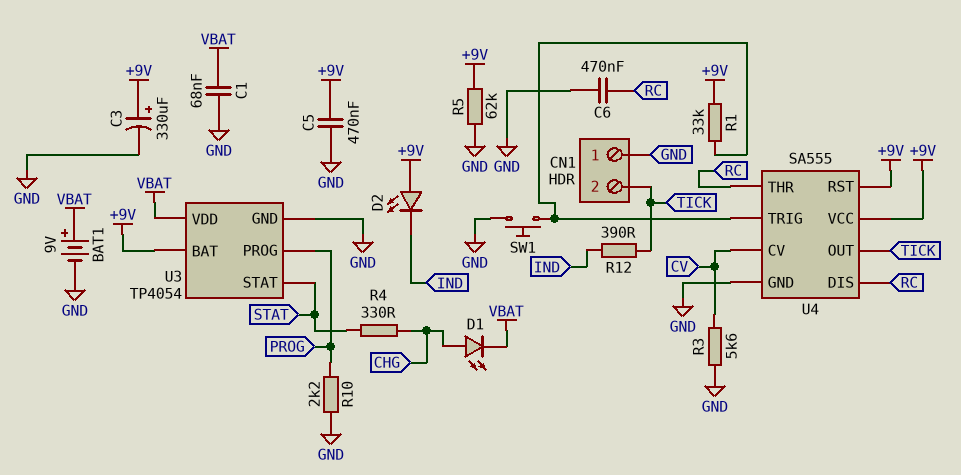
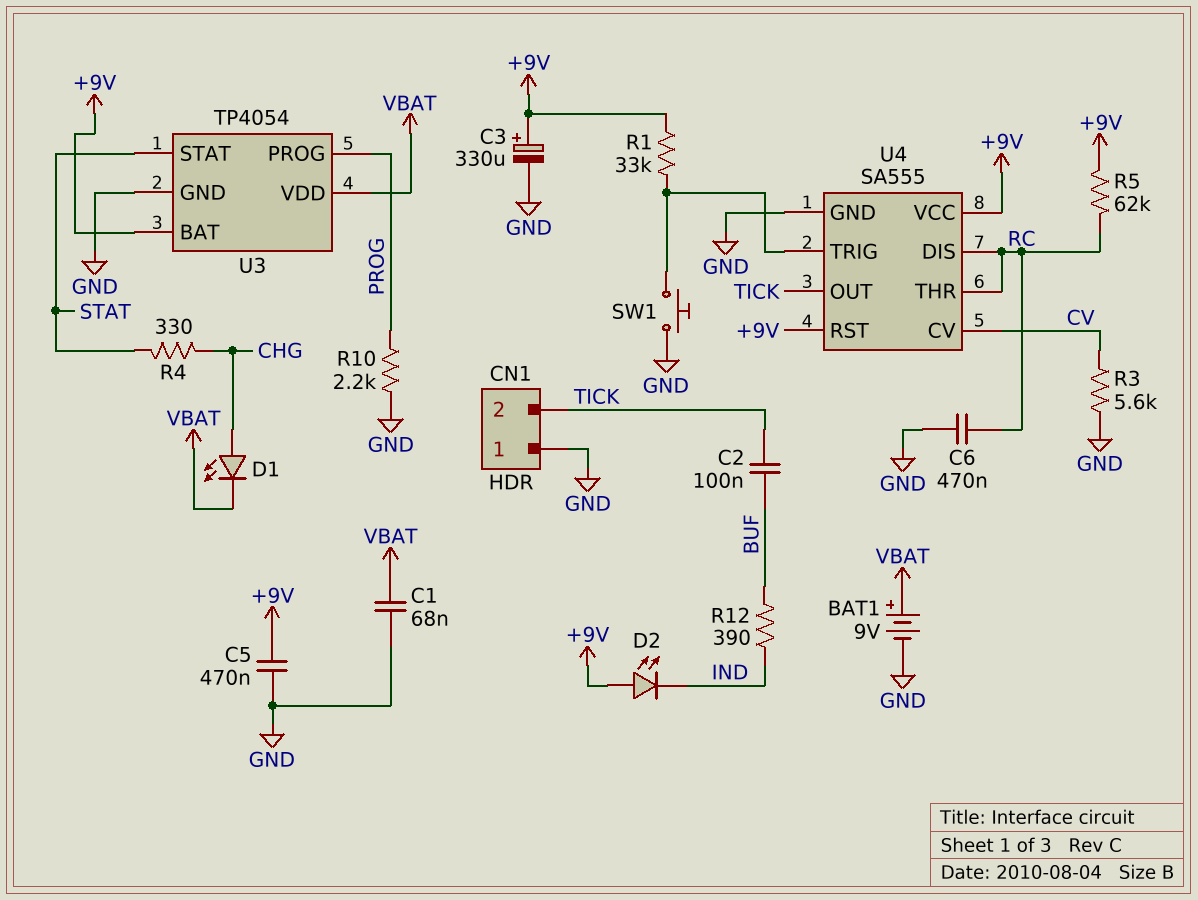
C2: none -> 100nF (BUF, TICK)
R5: 62k (+9V, GND) -> 62k (+9V, RC)
R12: 390 (IND, TICK) -> 390 (BUF, IND)

